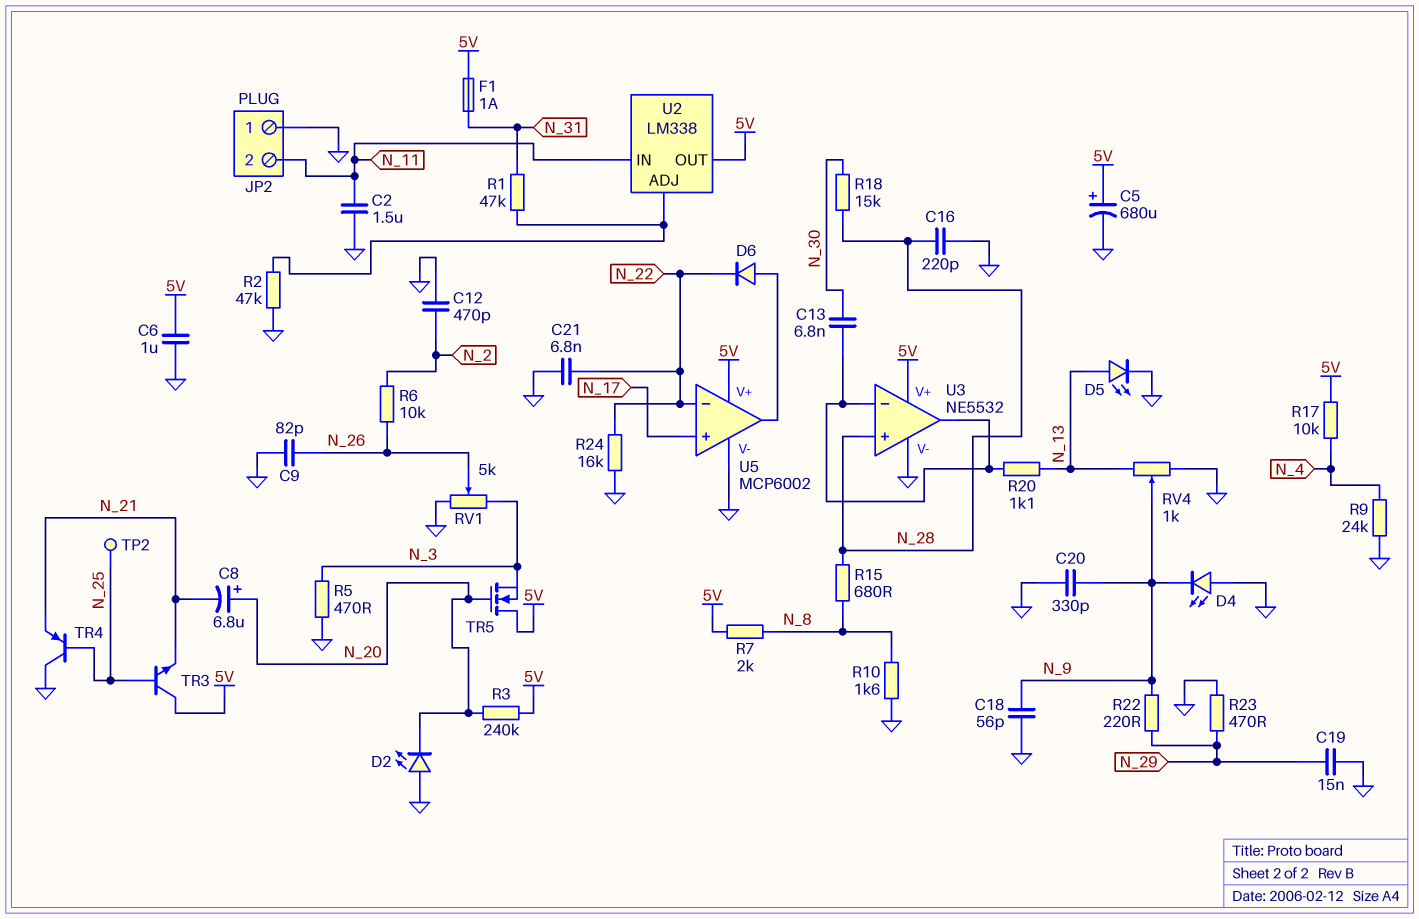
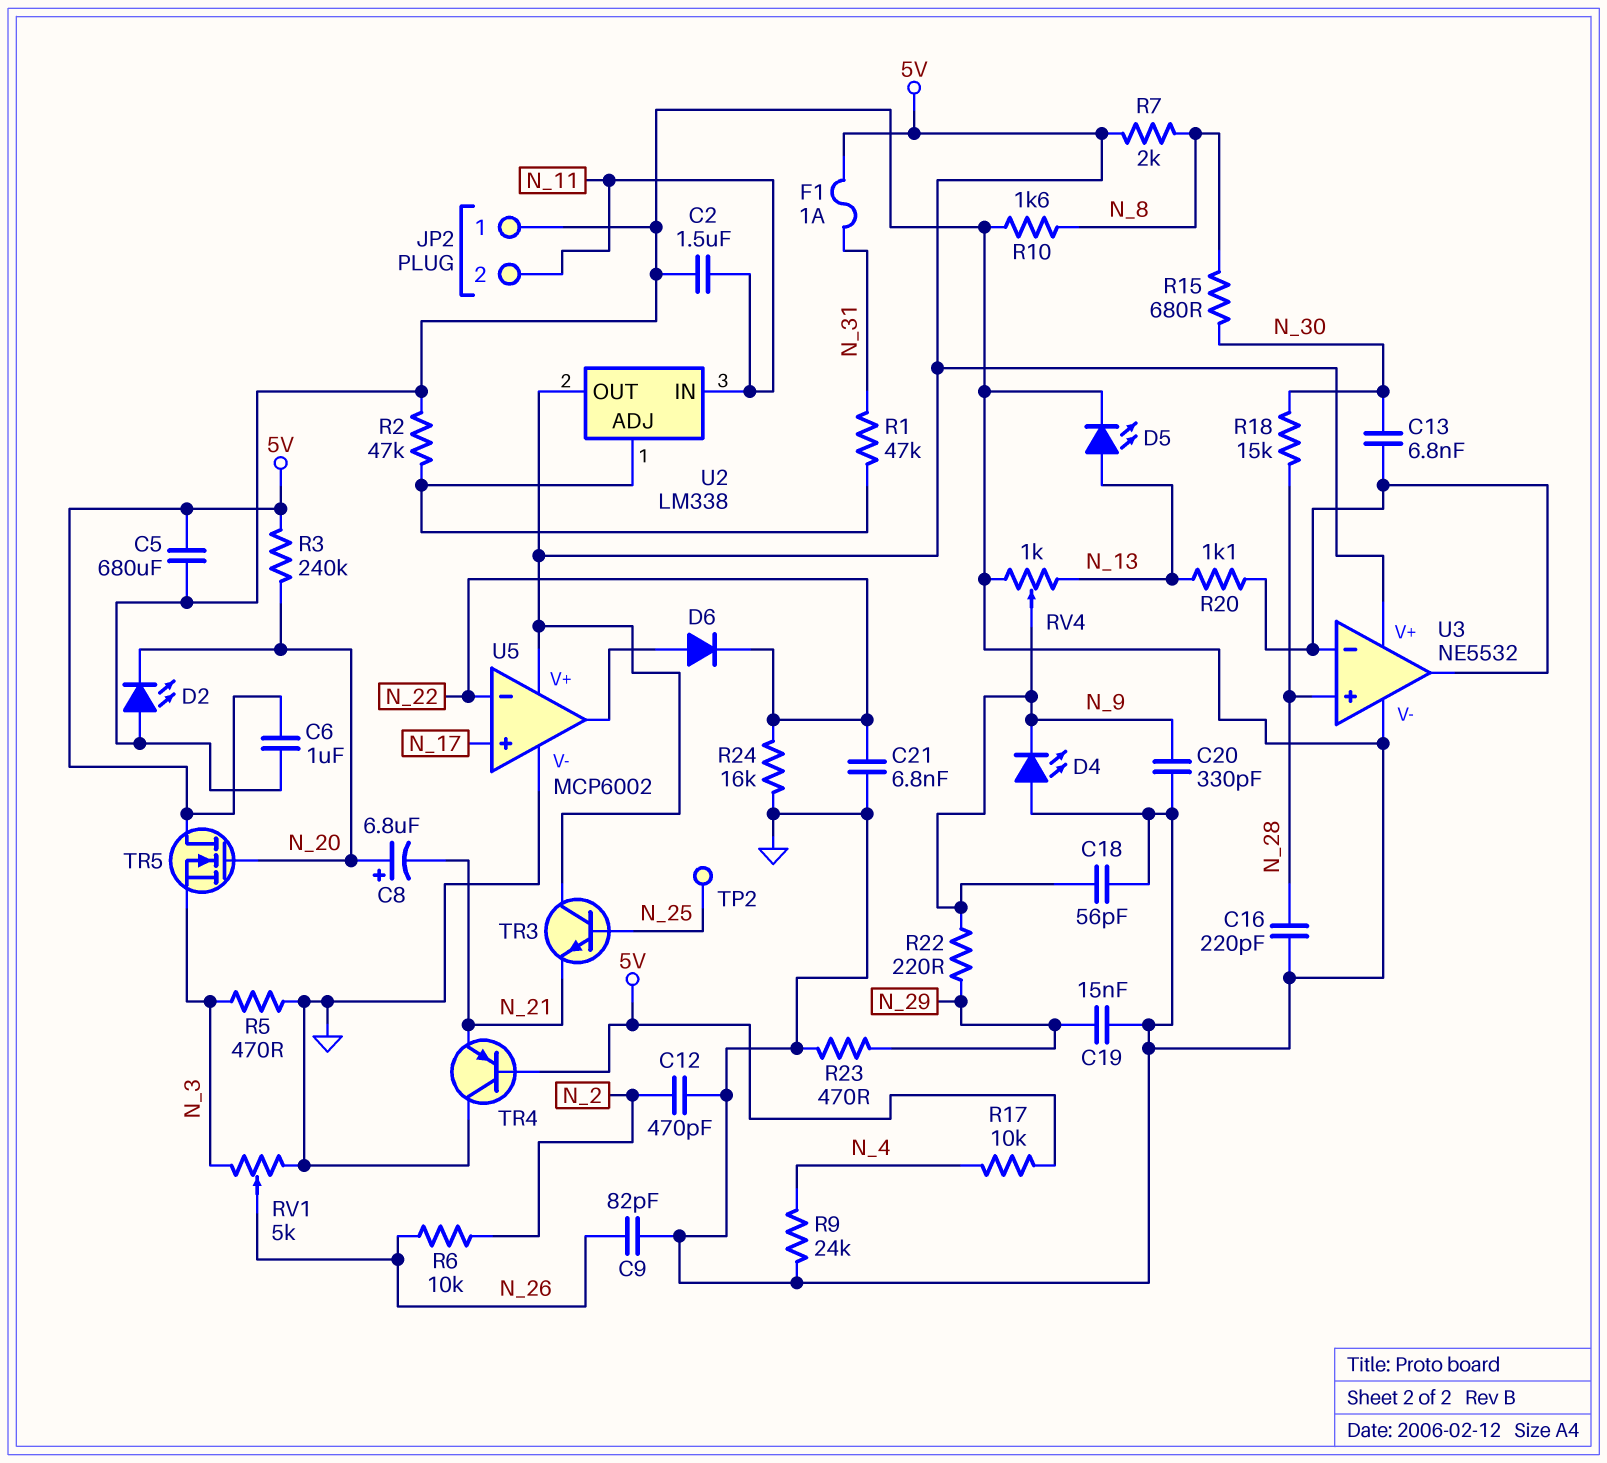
C5: 680uF (plus 5V, minus GND) -> 680uF (5V, GND)
R15: 680 (N_8, N_28) -> 680 (N_8, N_30)
TR4: PNP (B N_25, C GND, E N_21) -> PNP (B 5V, C GND, E N_21)

